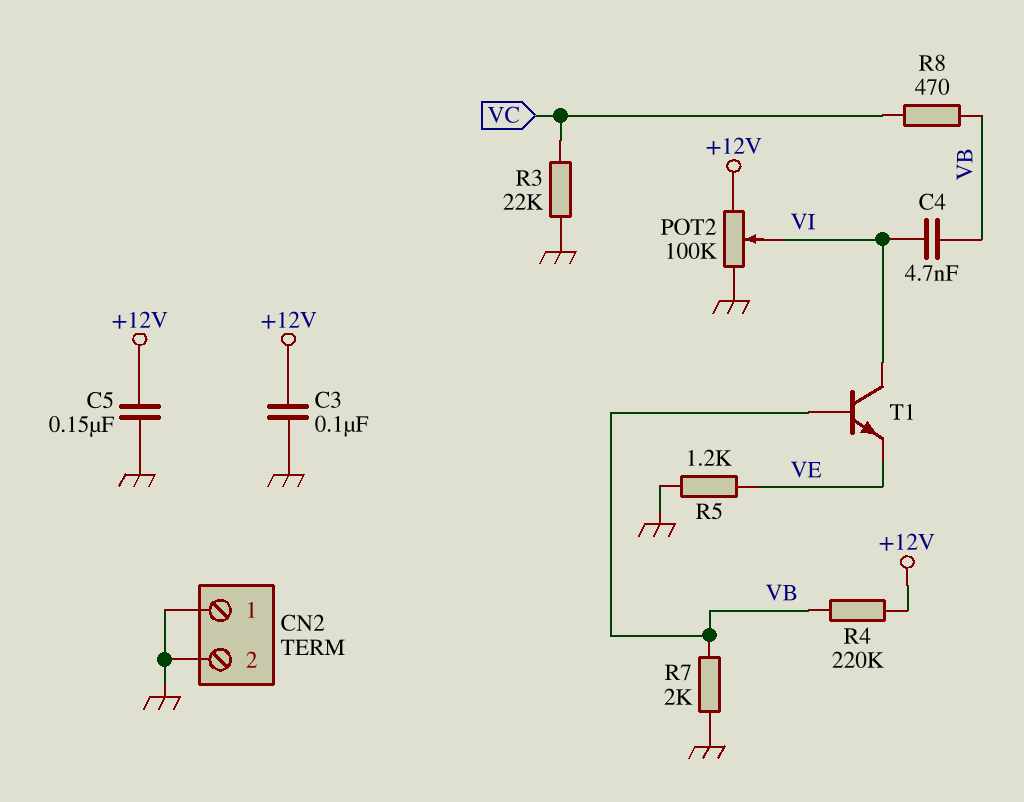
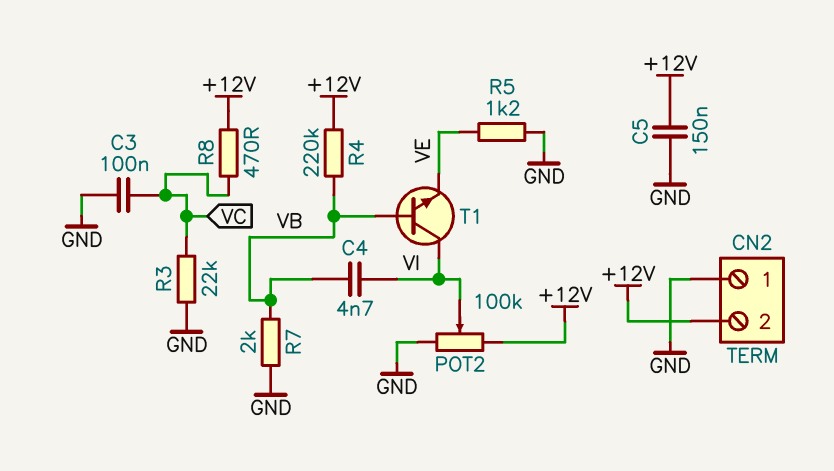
C3: 100nF (+12V, GND) -> 100nF (GND, VC)
CN2 pin 2: GND -> +12V
R8: 470 (VB, VC) -> 470 (+12V, VC)

